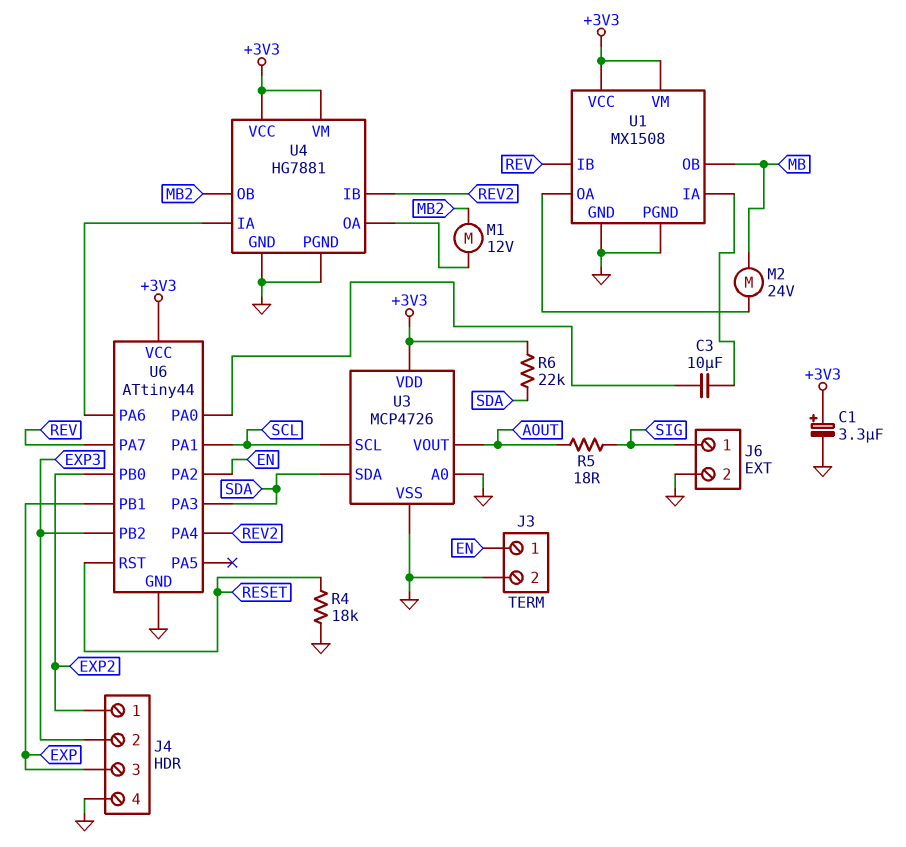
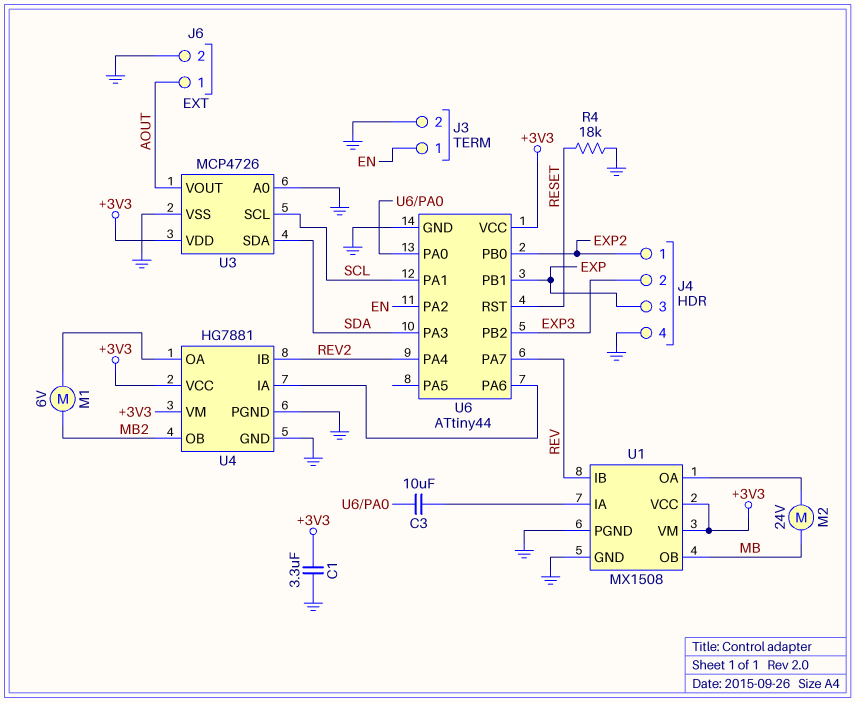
C1: 3.3uF (plus +3V3, minus GND) -> 3.3uF (+3V3, GND)
J6 pin 1: SIG -> AOUT
M1: motor 12V (MB2, U4/OA) -> motor 6V (MB2, U4/OA)
R5: 18 (AOUT, SIG) -> none
R6: 22k (+3V3, SDA) -> none

